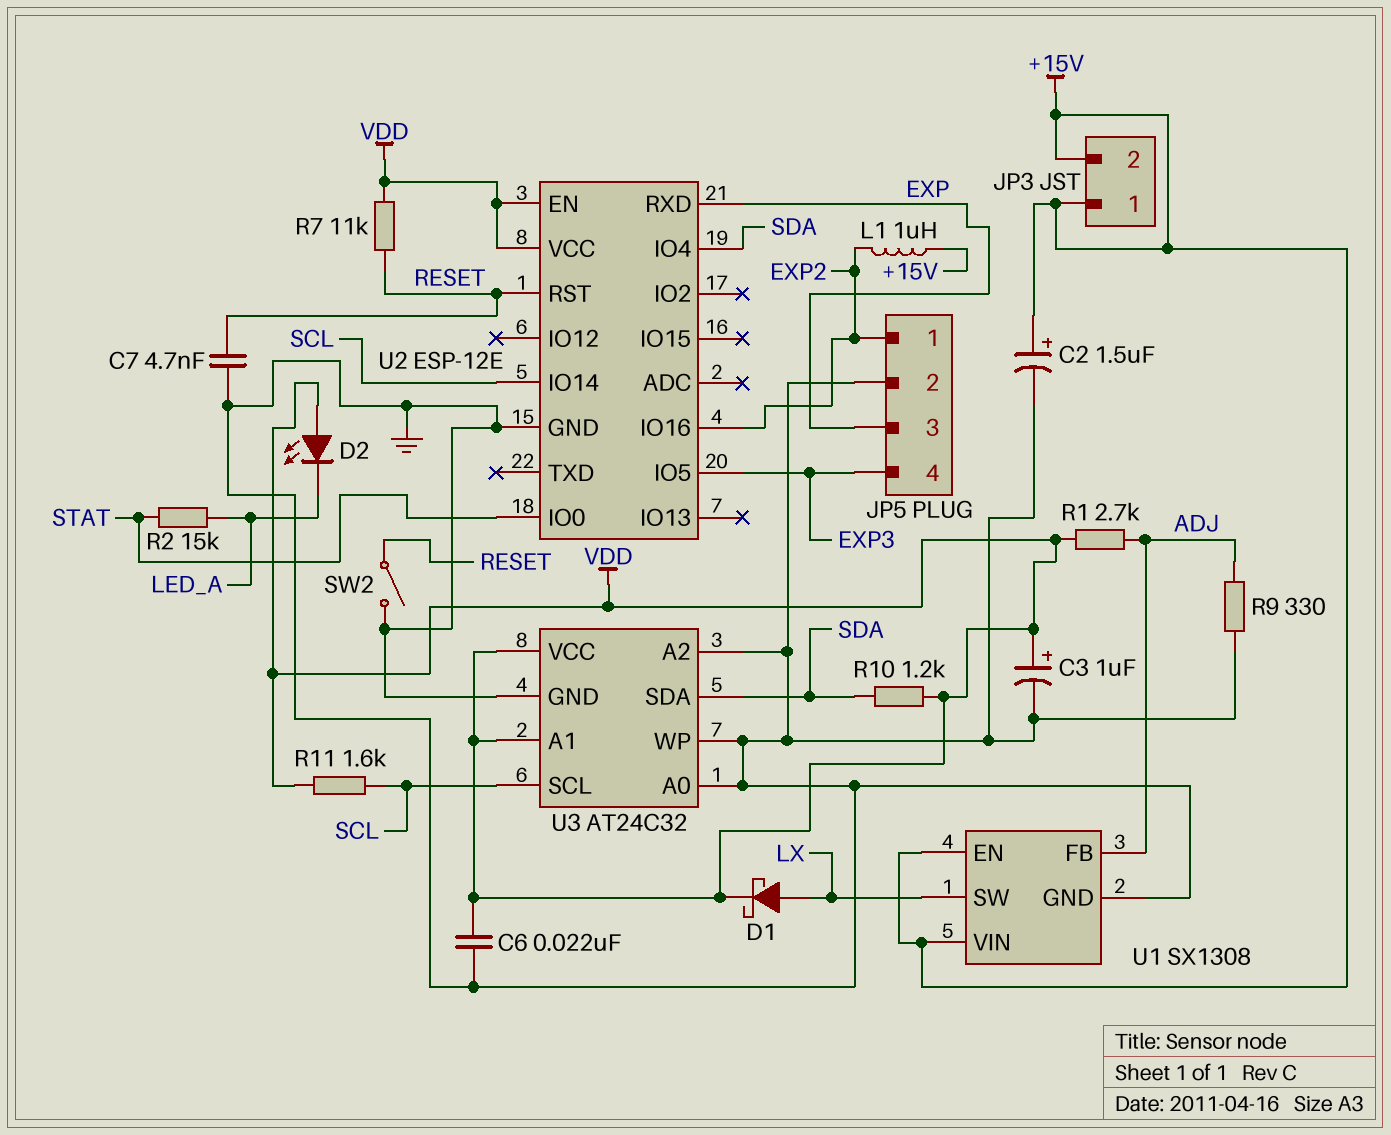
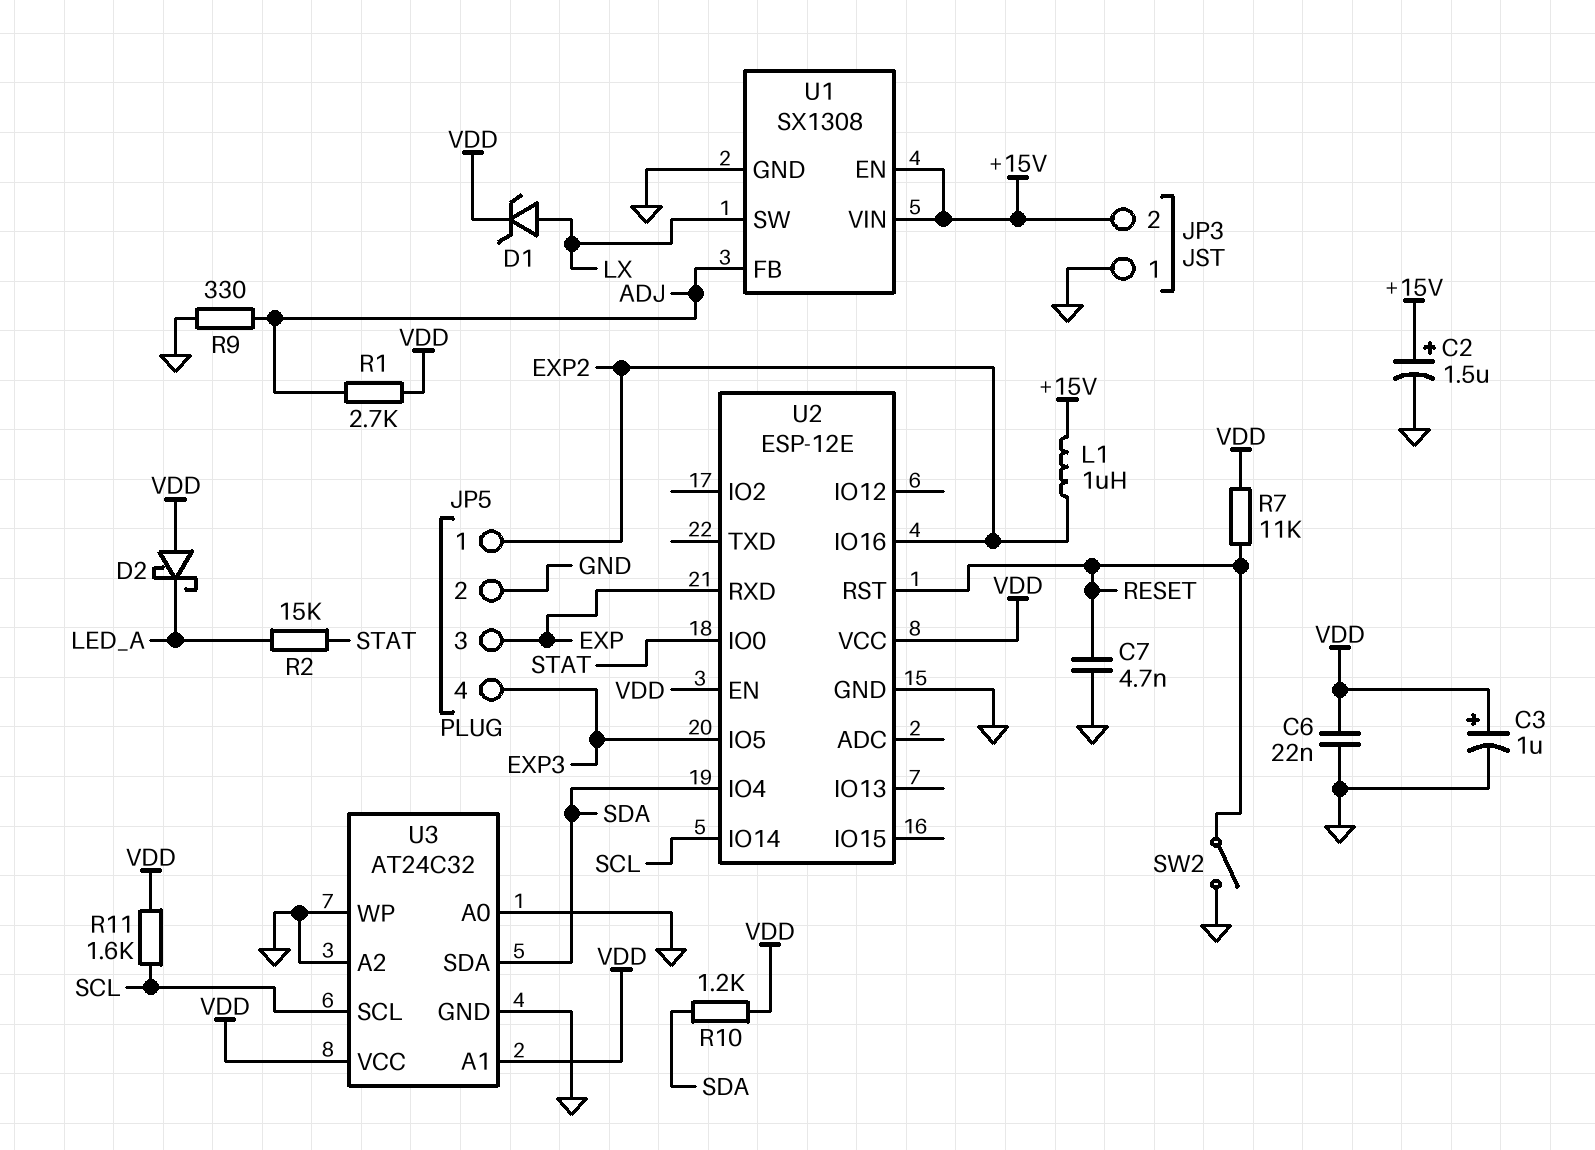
D1: schottky (A LX, K VDD) -> zener (A LX, K VDD)
D2: LED (A VDD, K LED_A) -> schottky (A VDD, K LED_A)
JP3 pin 1: +15V -> GND

